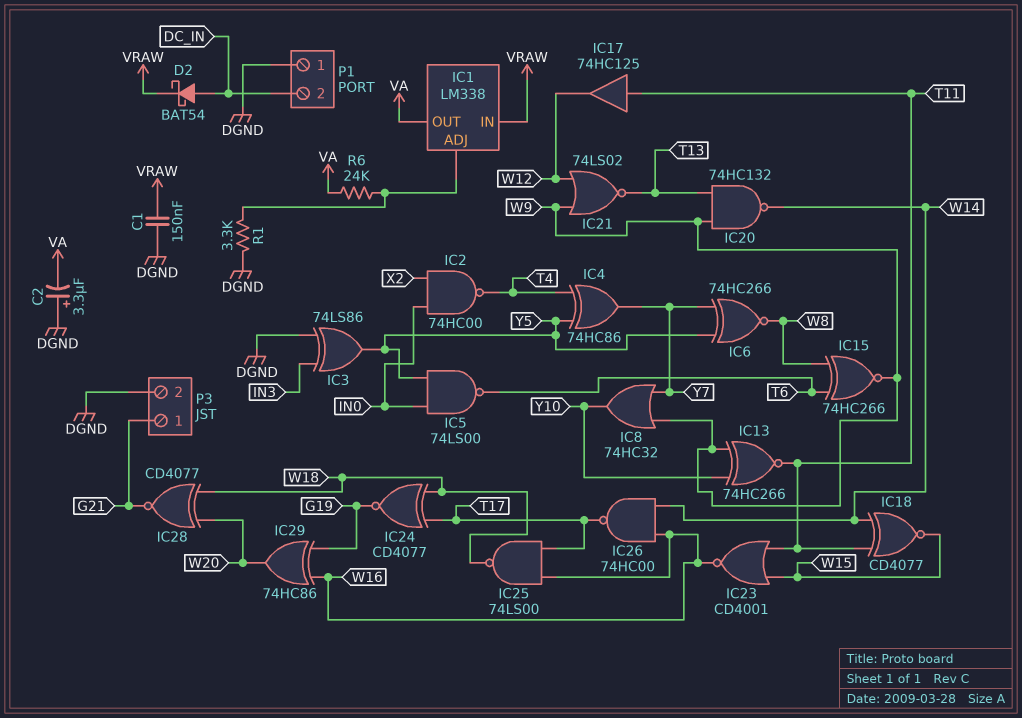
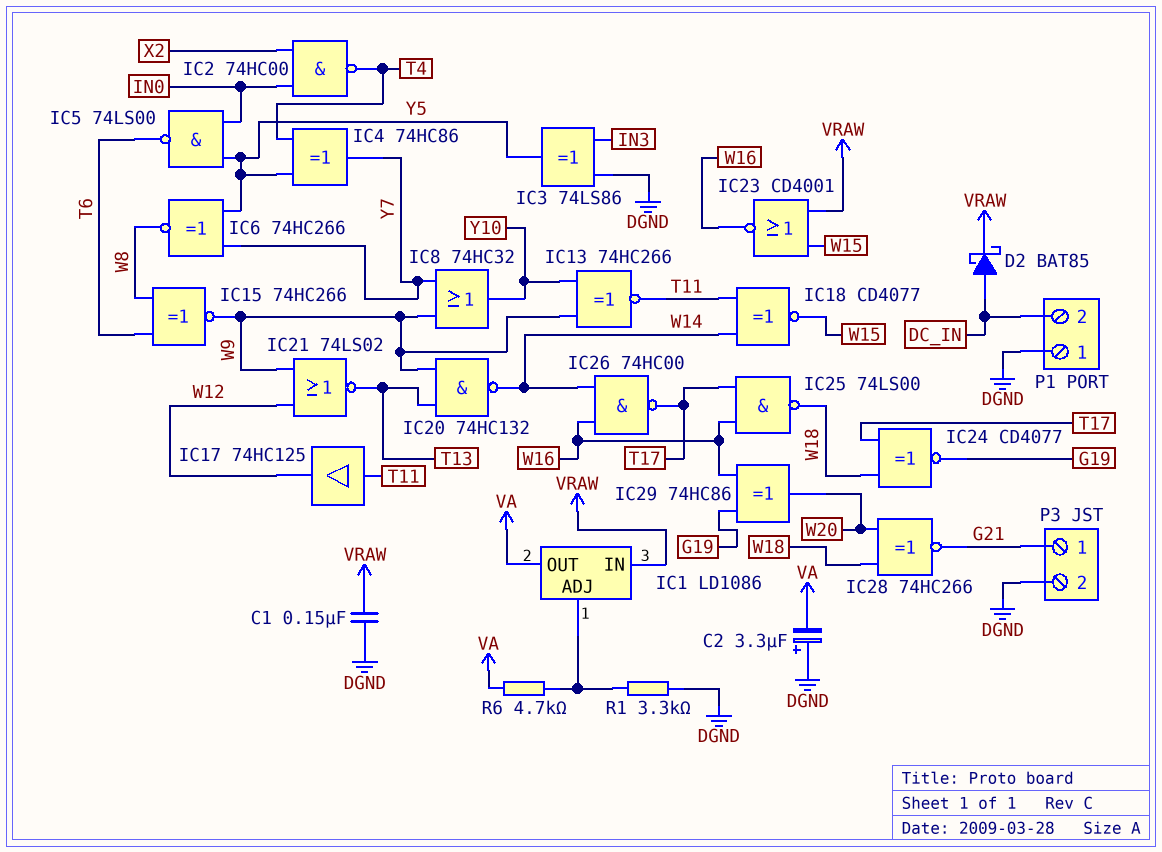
D2: schottky BAT54 (A DC_IN, K VRAW) -> schottky BAT85 (A DC_IN, K VRAW)
IC1: LM338 -> LD1086
IC23: NOR CD4001 (in T11, in W15, out W16) -> NOR CD4001 (in VRAW, in W15, out W16)
IC28: XNOR CD4077 (in W18, in W20, out G21) -> XNOR 74HC266 (in W18, in W20, out G21)
R6: 24k (IC1/ADJ, VA) -> 4.7k (IC1/ADJ, VA)

